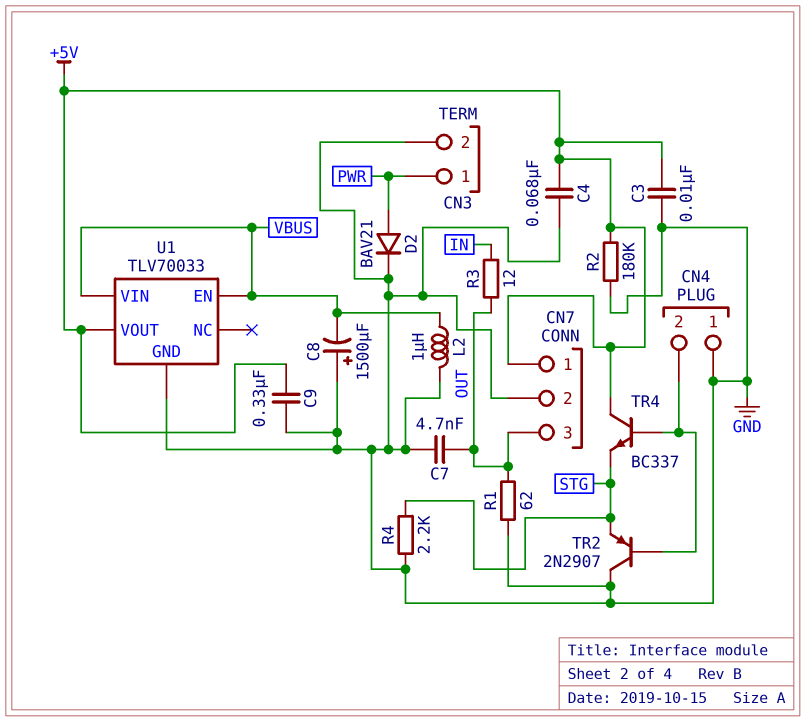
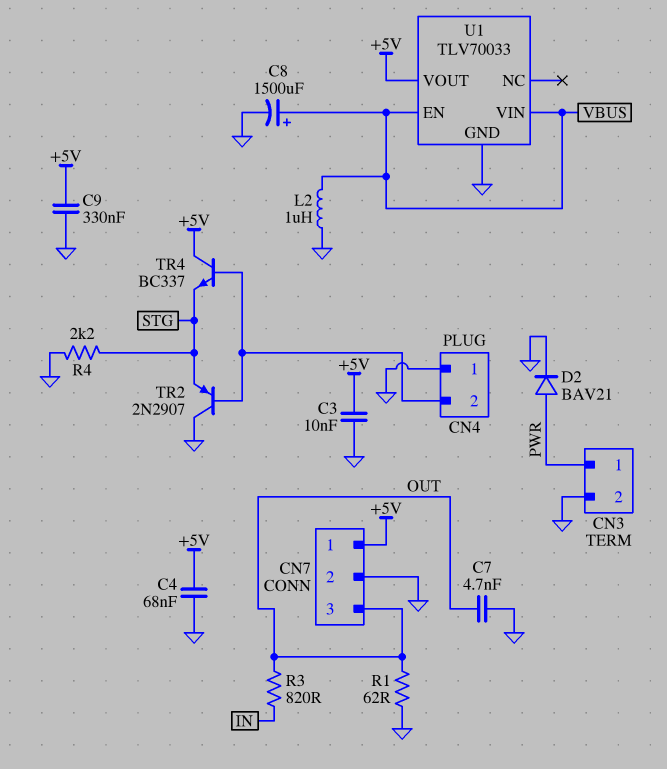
C8: 1500uF (plus GND, minus VBUS) -> 1500uF (plus VBUS, minus GND)
R2: 180k (+5V, GND) -> none
R3: 12 (IN, OUT) -> 820 (IN, OUT)

